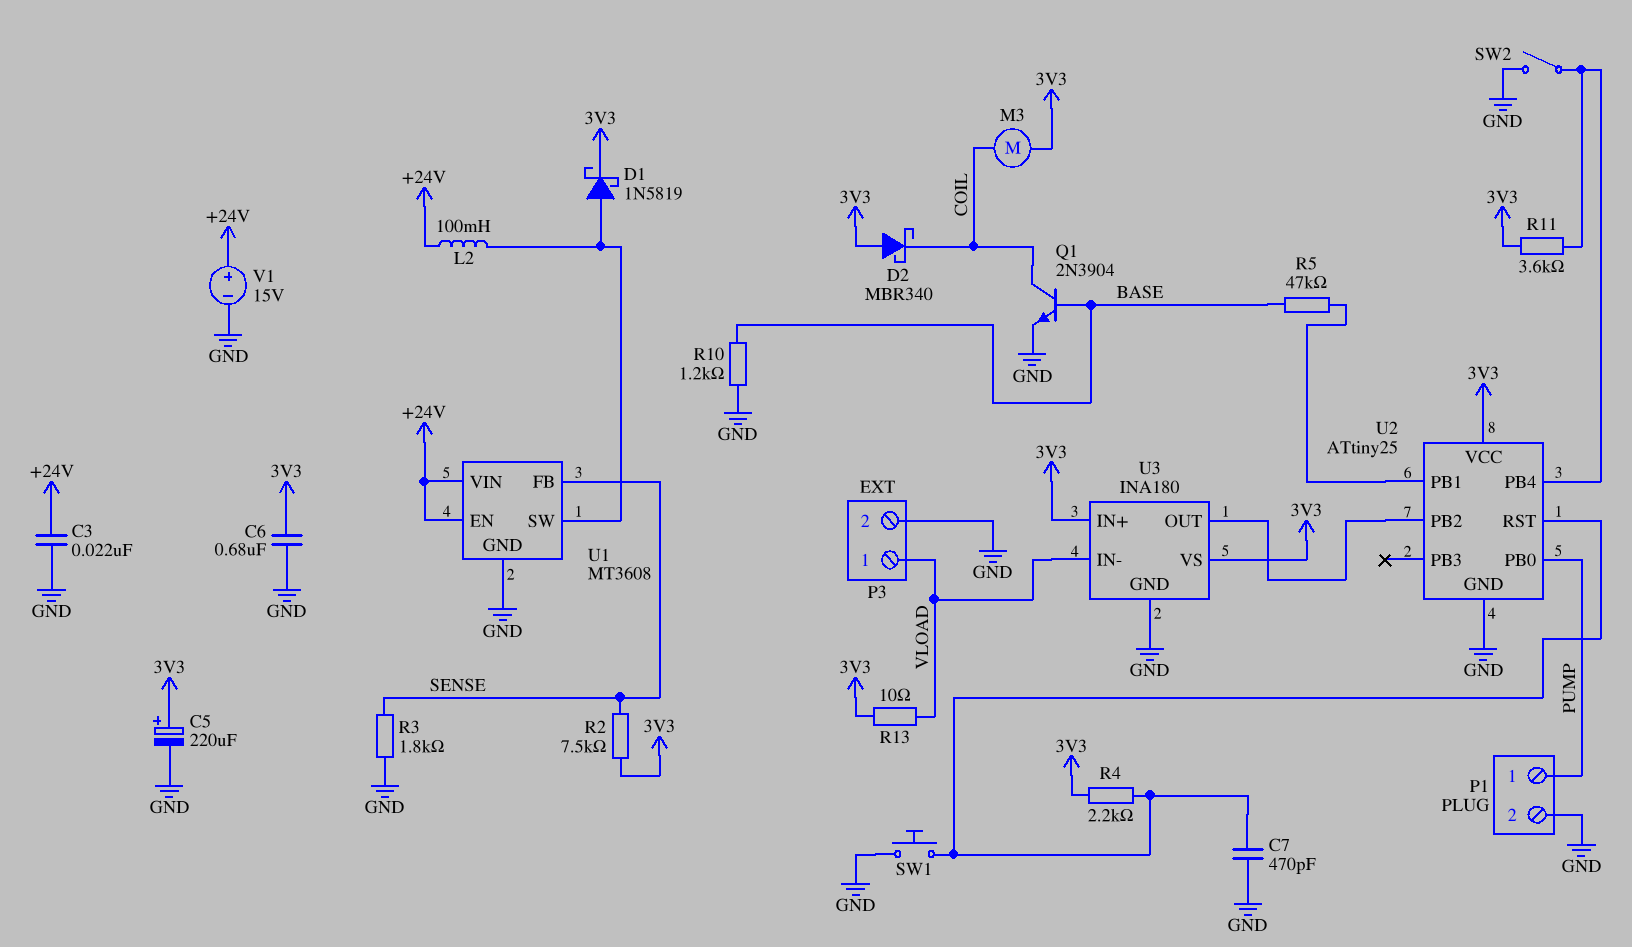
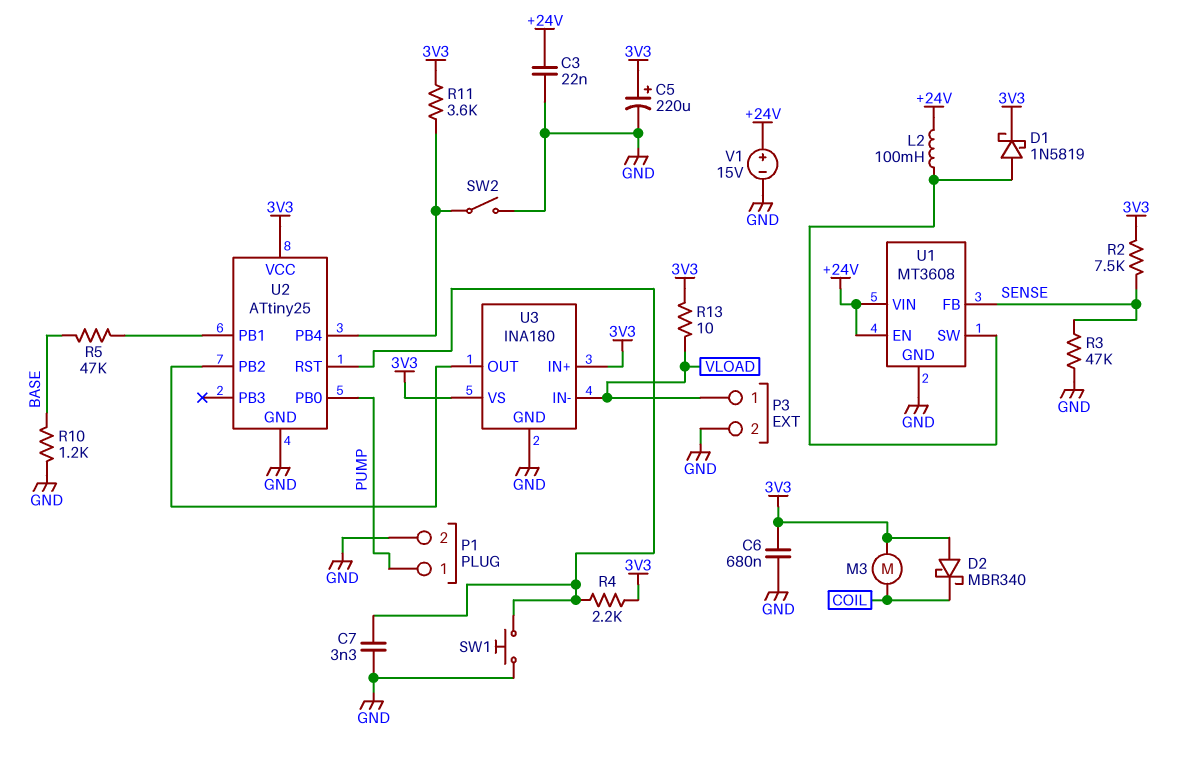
C7: 470pF (GND, U2/RST) -> 3.3nF (GND, U2/RST)
Q1: NPN 2N3904 (B BASE, C COIL, E GND) -> none
R3: 1.8k (GND, SENSE) -> 47k (GND, SENSE)

